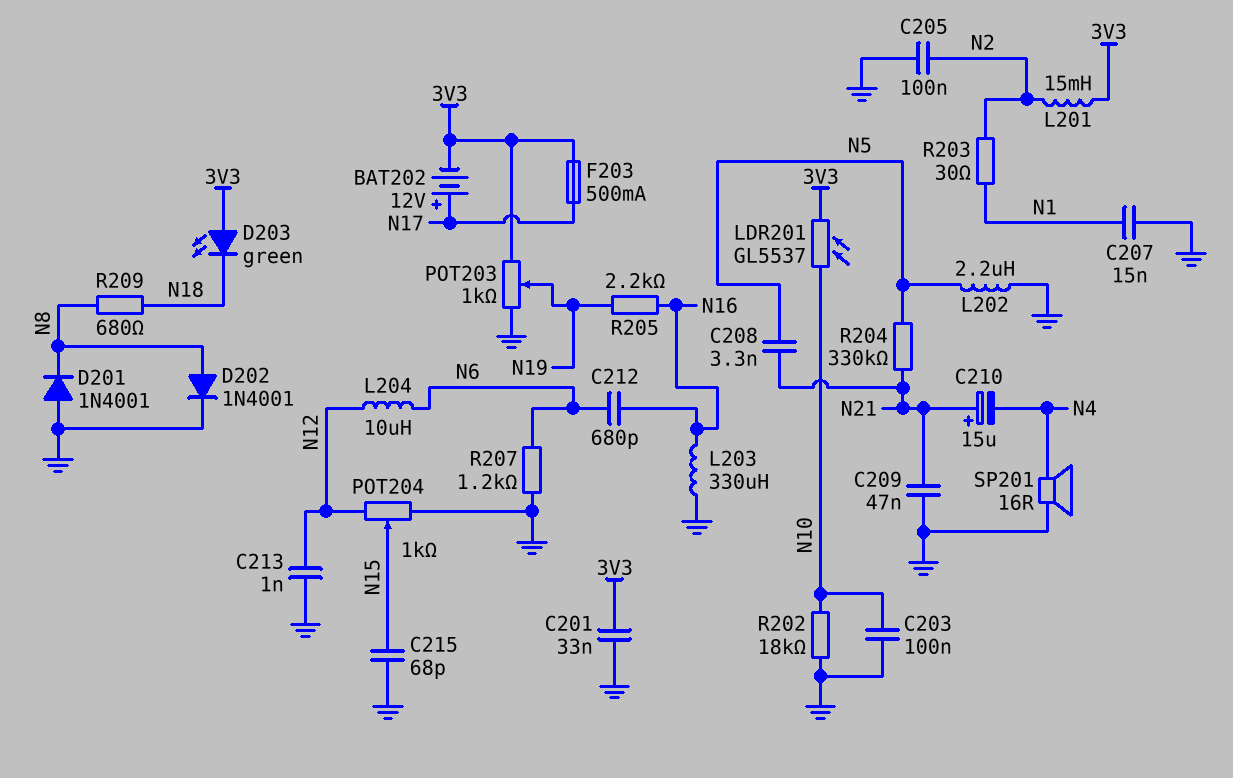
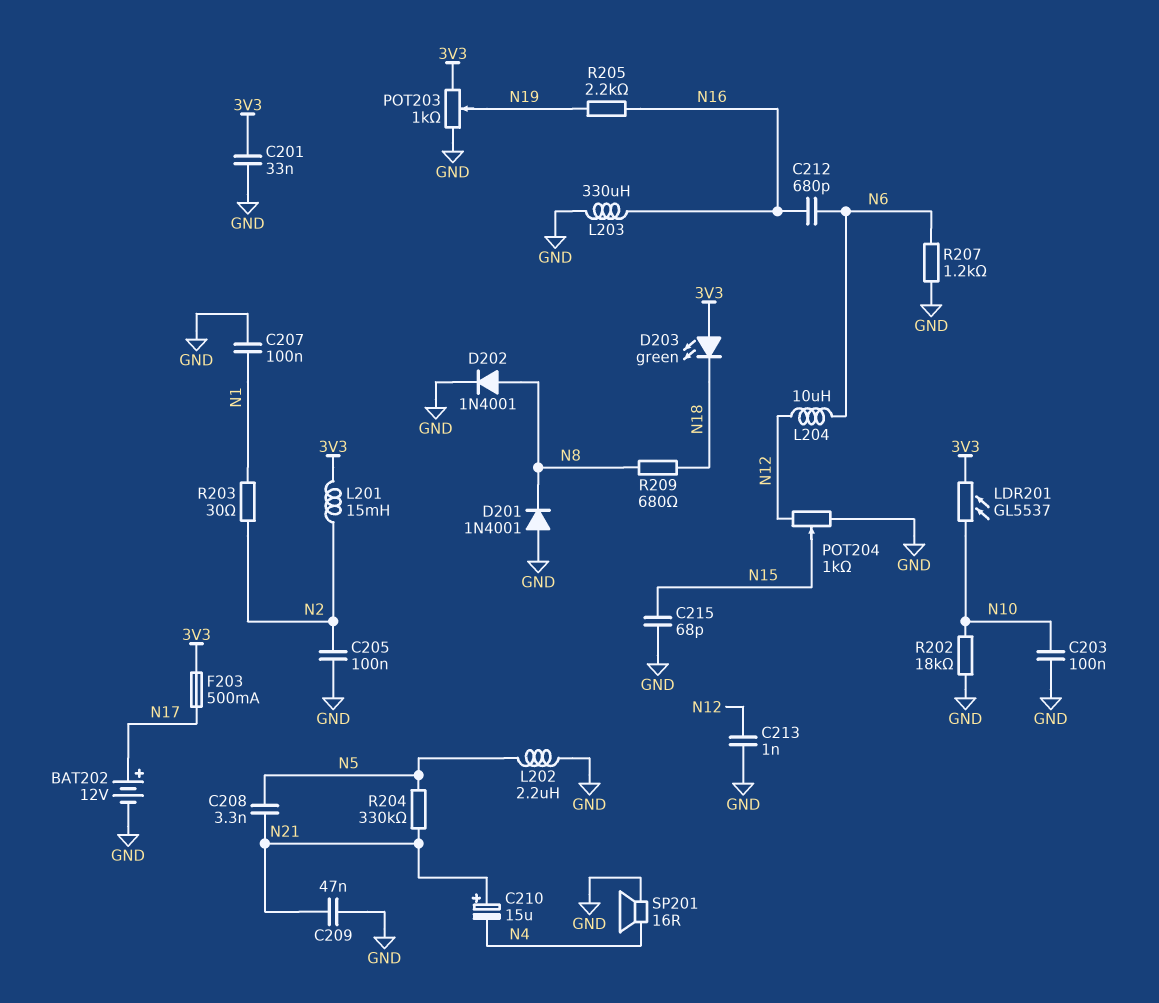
BAT202: 12V (plus N17, minus 3V3) -> 12V (plus N17, minus GND)
C207: 15nF (GND, N1) -> 100nF (GND, N1)

